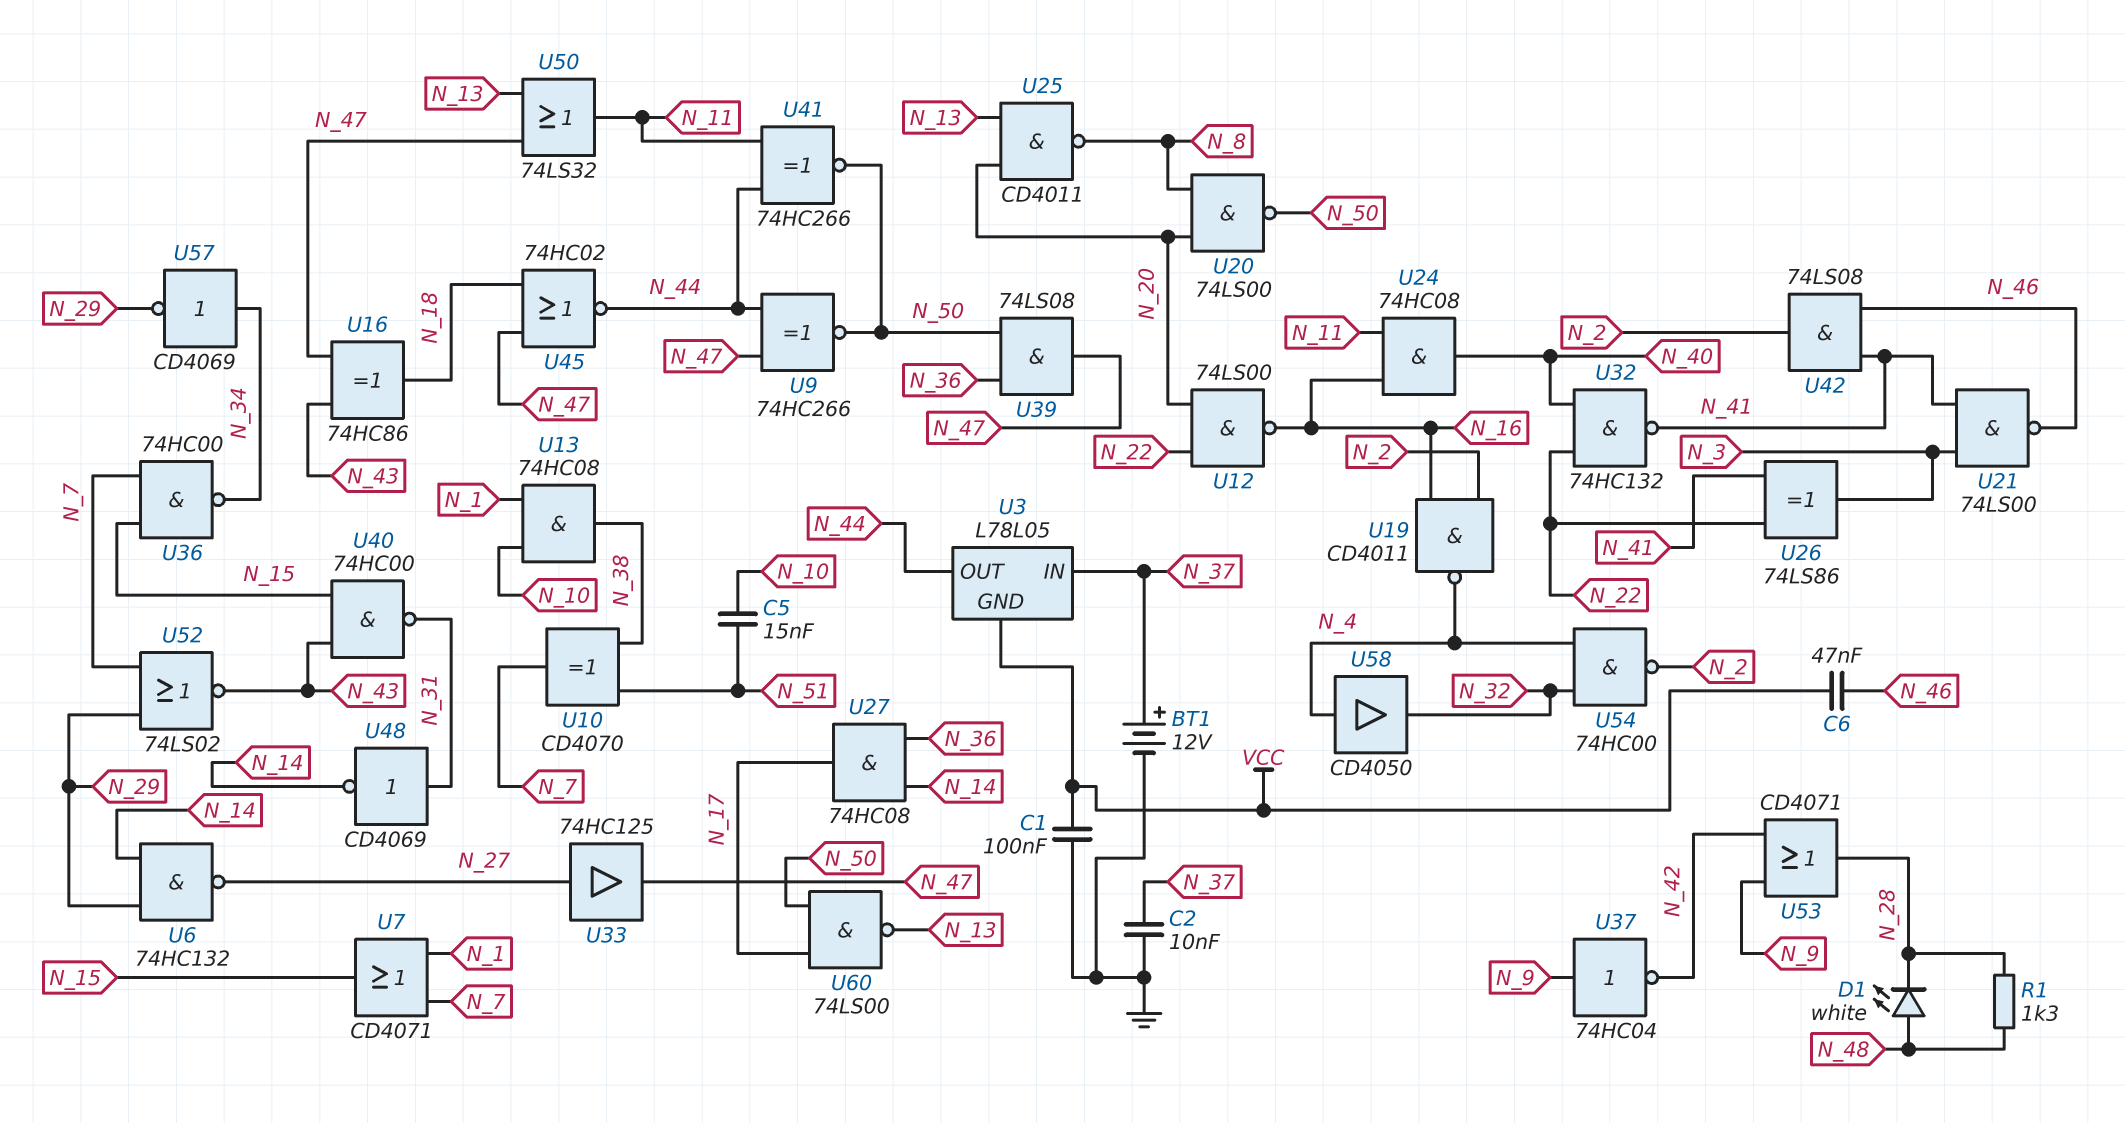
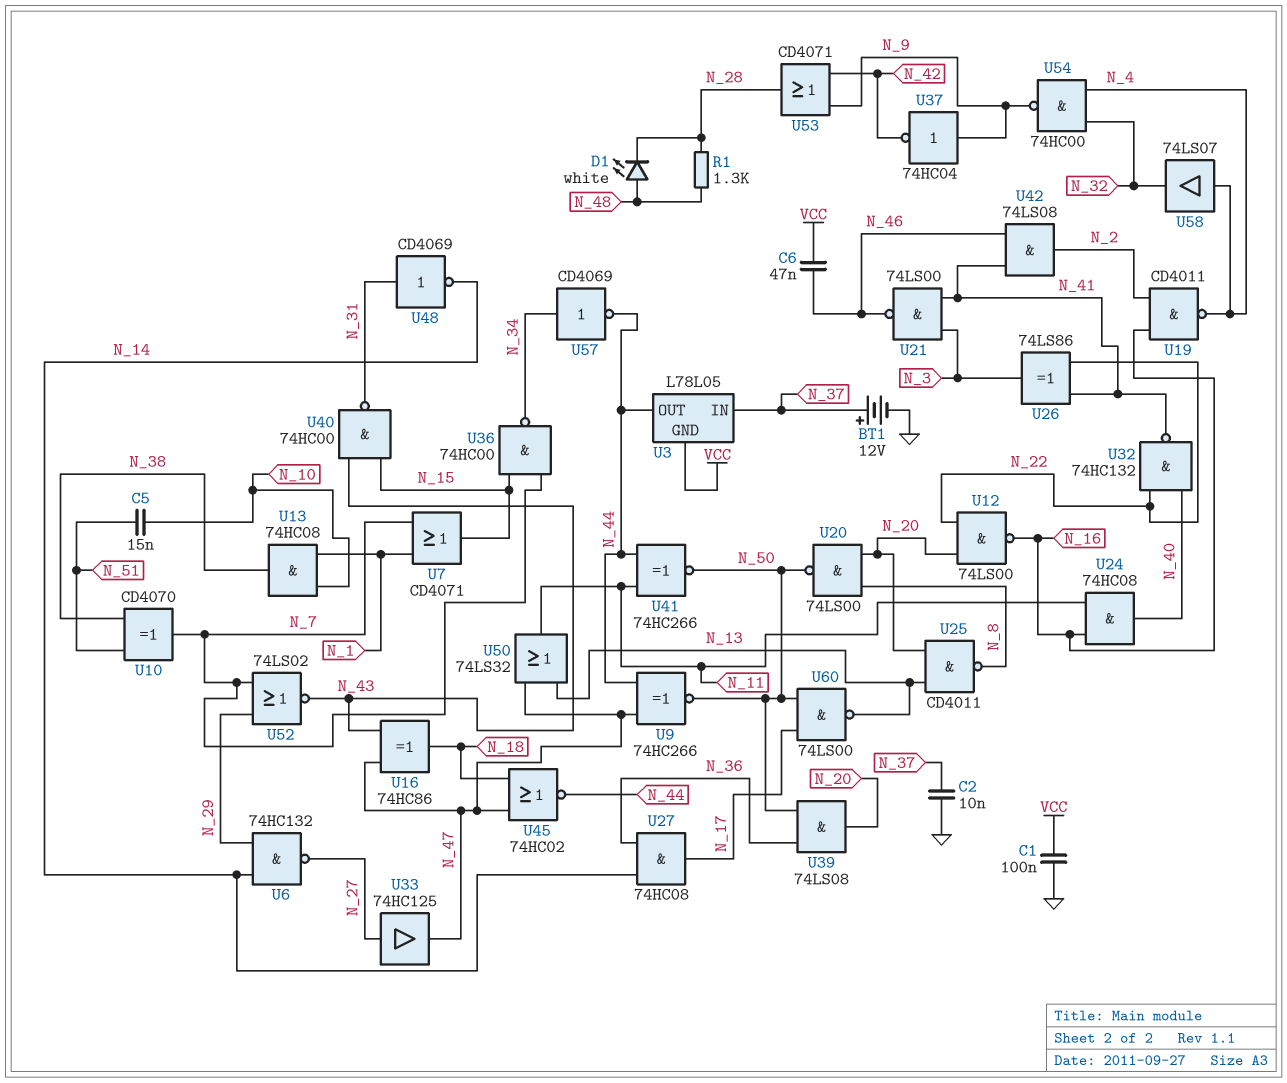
U39: AND 74LS08 (in N_36, in N_50, out N_47) -> AND 74LS08 (in N_36, in N_50, out N_20)
U54: NAND 74HC00 (in N_4, in N_32, out N_2) -> NAND 74HC00 (in N_4, in N_32, out N_9)
U57: NOT CD4069 (in N_34, out N_29) -> NOT CD4069 (in N_34, out N_44)
U58: buffer CD4050 (in N_4, out N_32) -> buffer 74LS07 (in N_4, out N_32)

